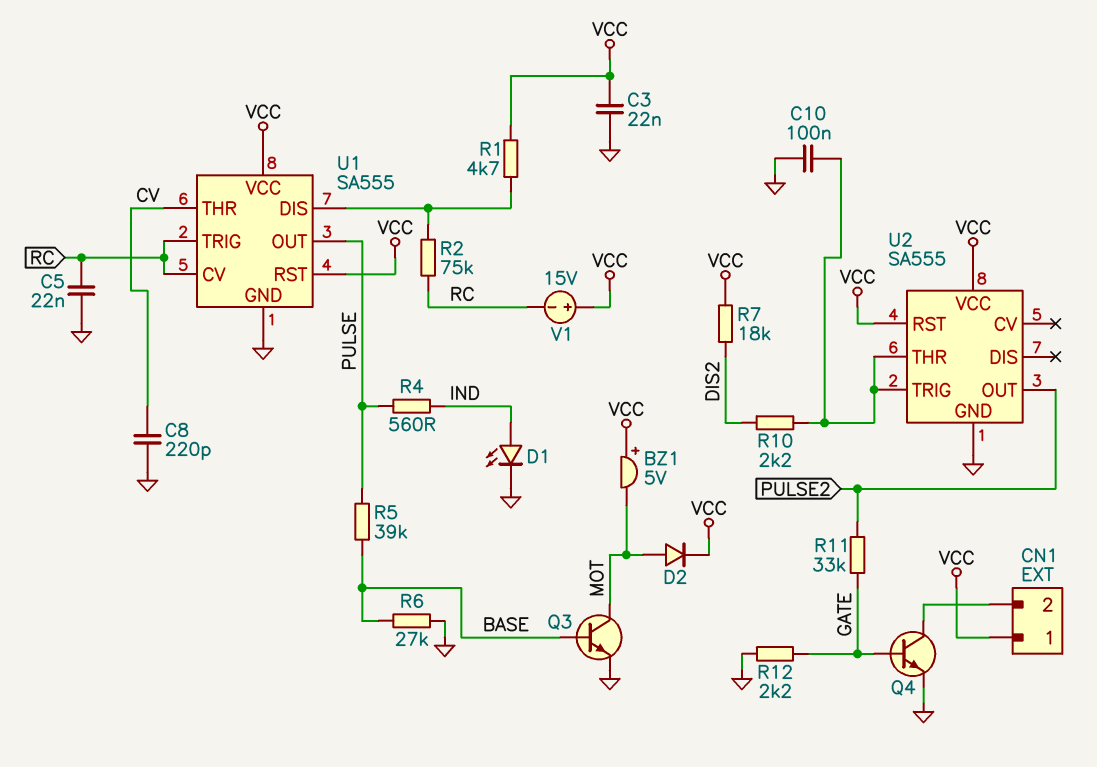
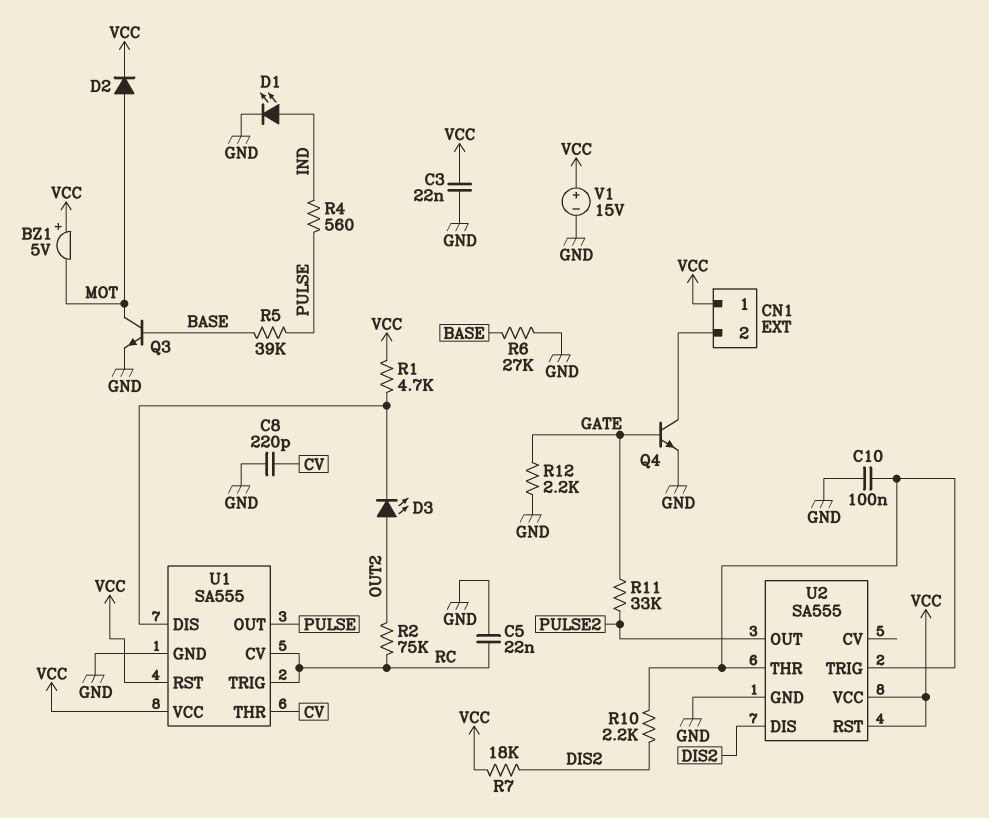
D3: none -> LED (A OUT2, K U1/DIS)
R2: 75k (RC, U1/DIS) -> 75k (OUT2, RC)
U2 pin DIS: none -> DIS2
V1: 15V (plus VCC, minus RC) -> 15V (plus VCC, minus GND)

